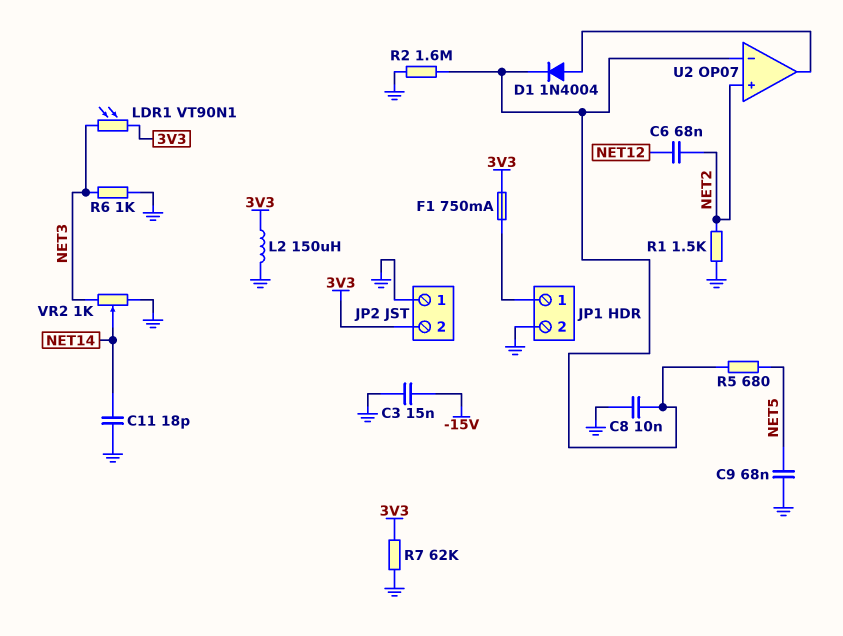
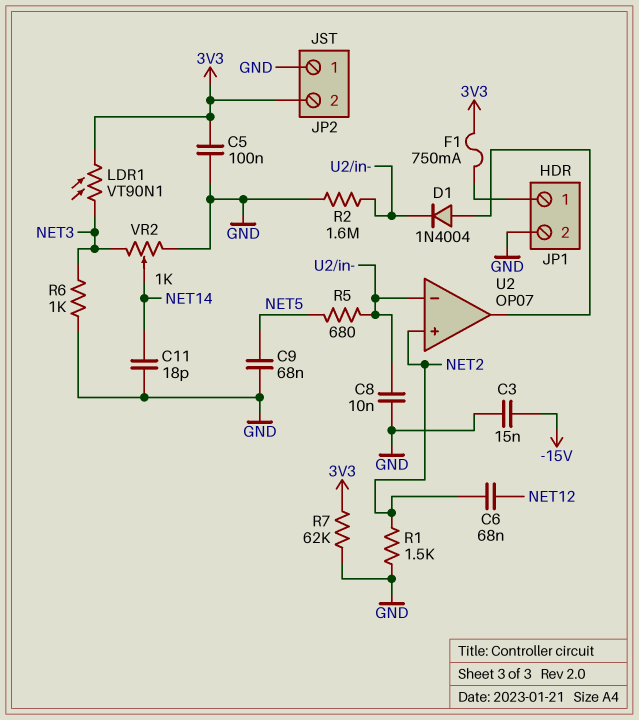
C5: none -> 100nF (3V3, GND)
L2: 150uH (3V3, GND) -> none

